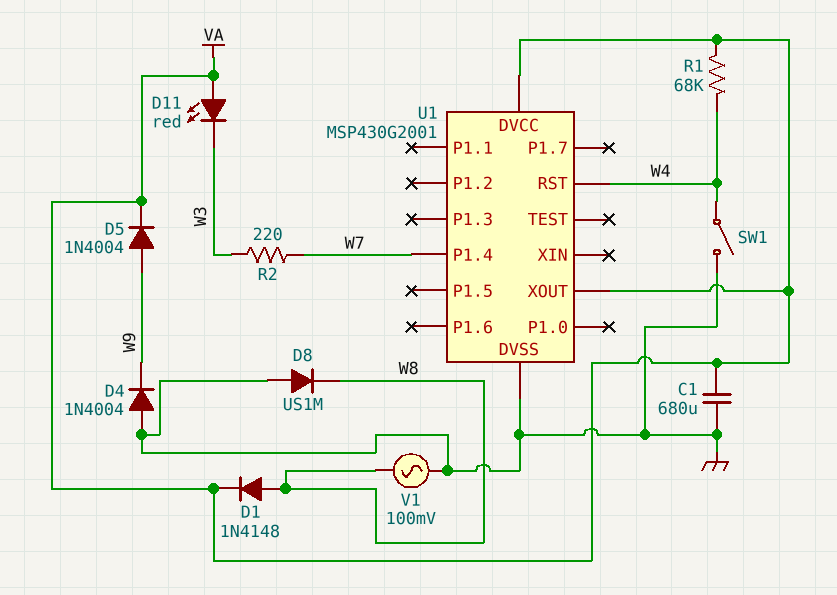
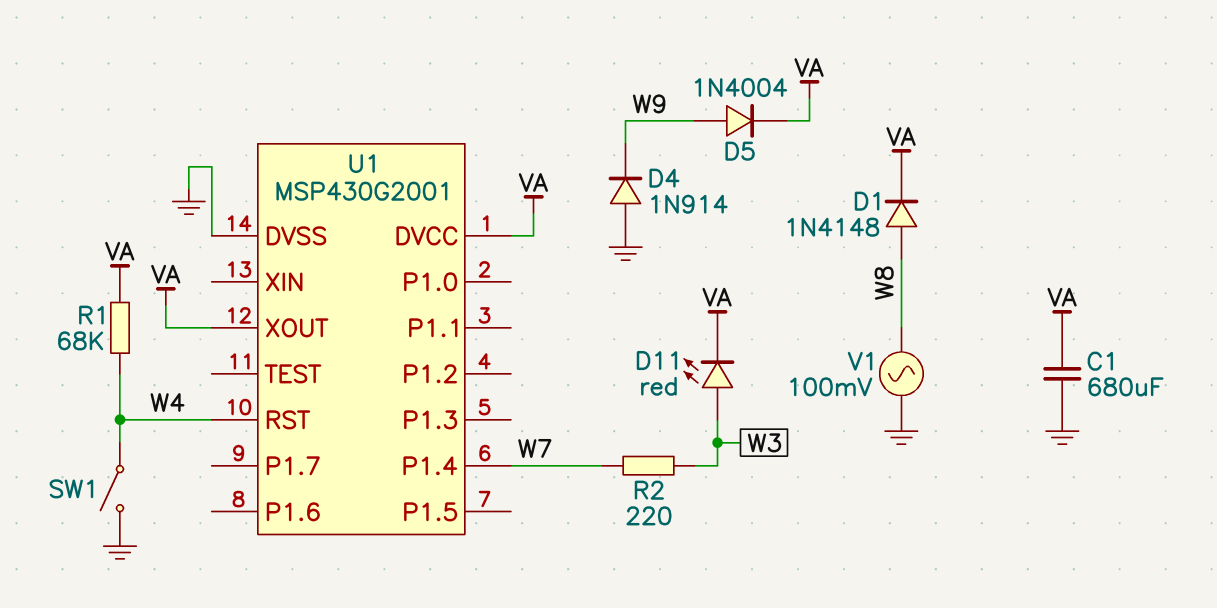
D4: diode 1N4004 (A GND, K W9) -> diode 1N914 (A GND, K W9)
D8: diode US1M (A GND, K W8) -> none
D11: LED red (A VA, K W3) -> LED red (A W3, K VA)

